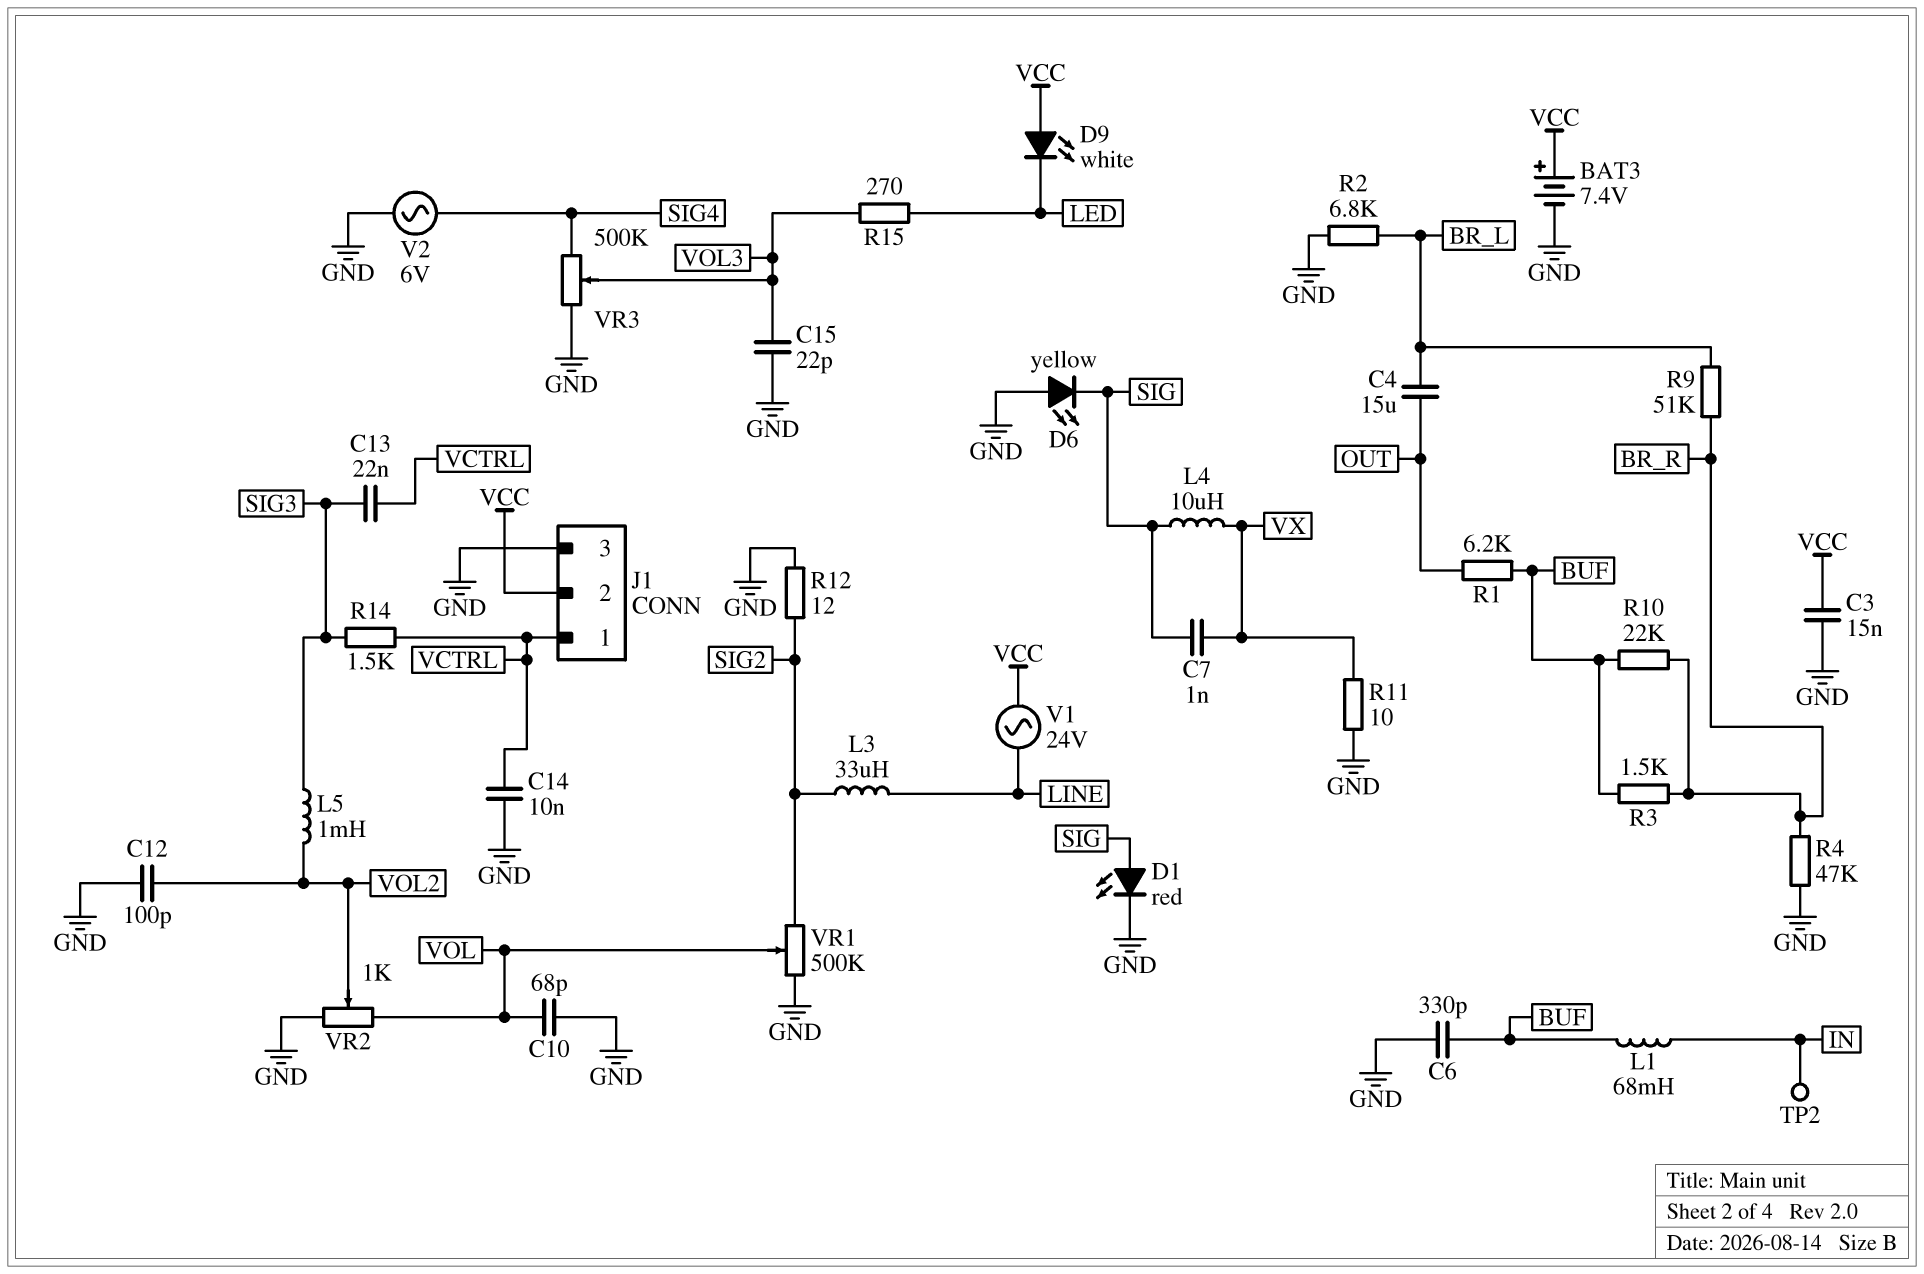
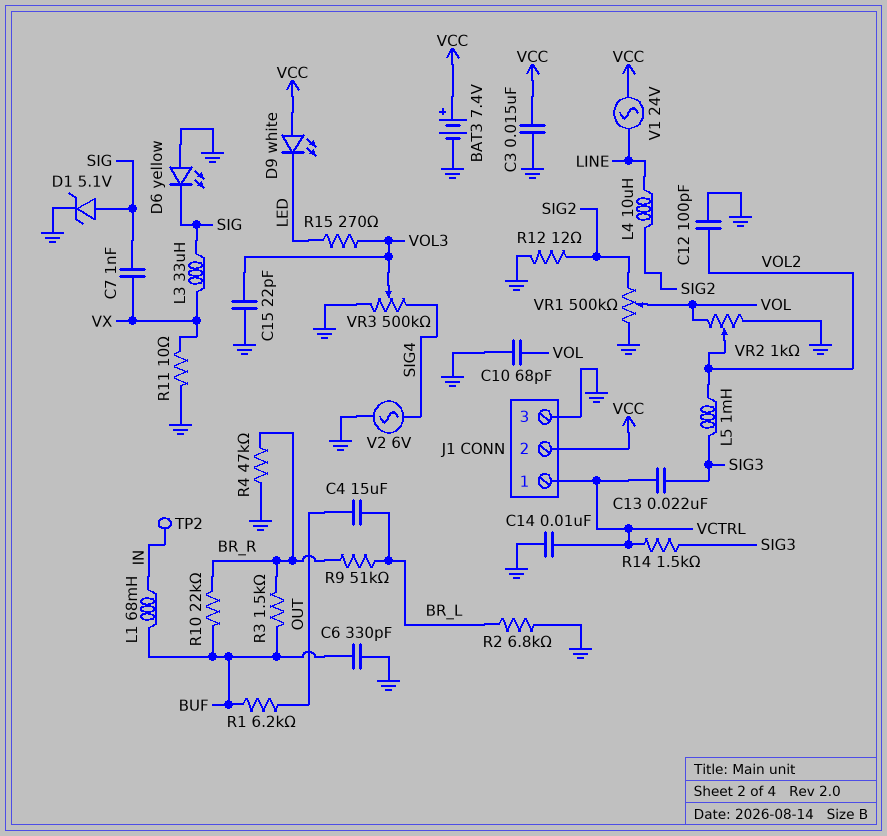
D1: LED red (A SIG, K GND) -> zener 5.1V (A SIG, K GND)
L3: 33uH (LINE, SIG2) -> 33uH (SIG, VX)
L4: 10uH (SIG, VX) -> 10uH (LINE, SIG2)

